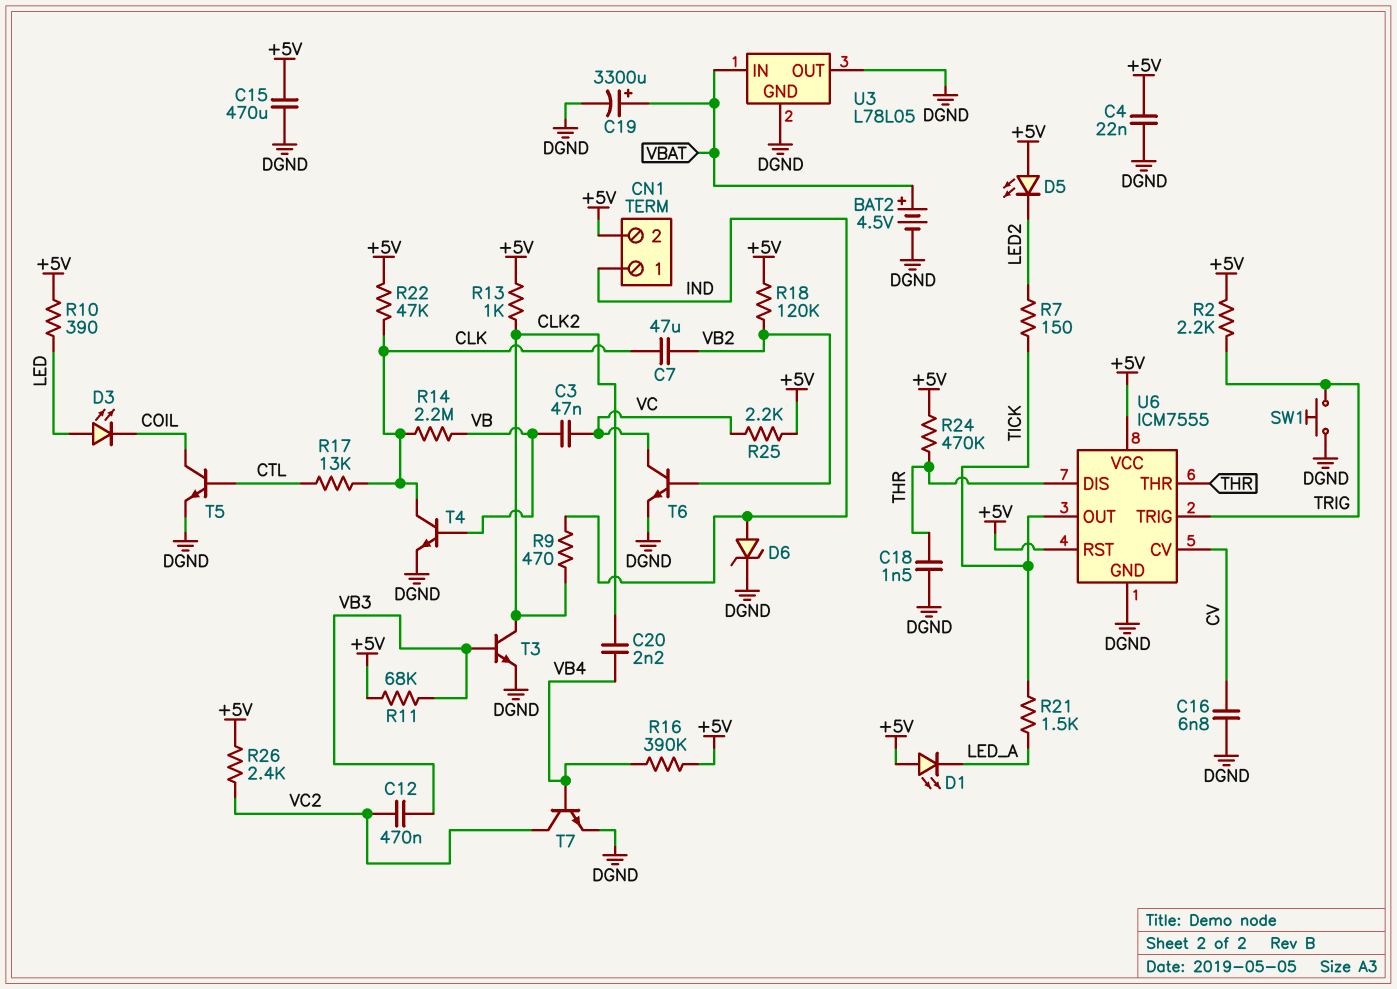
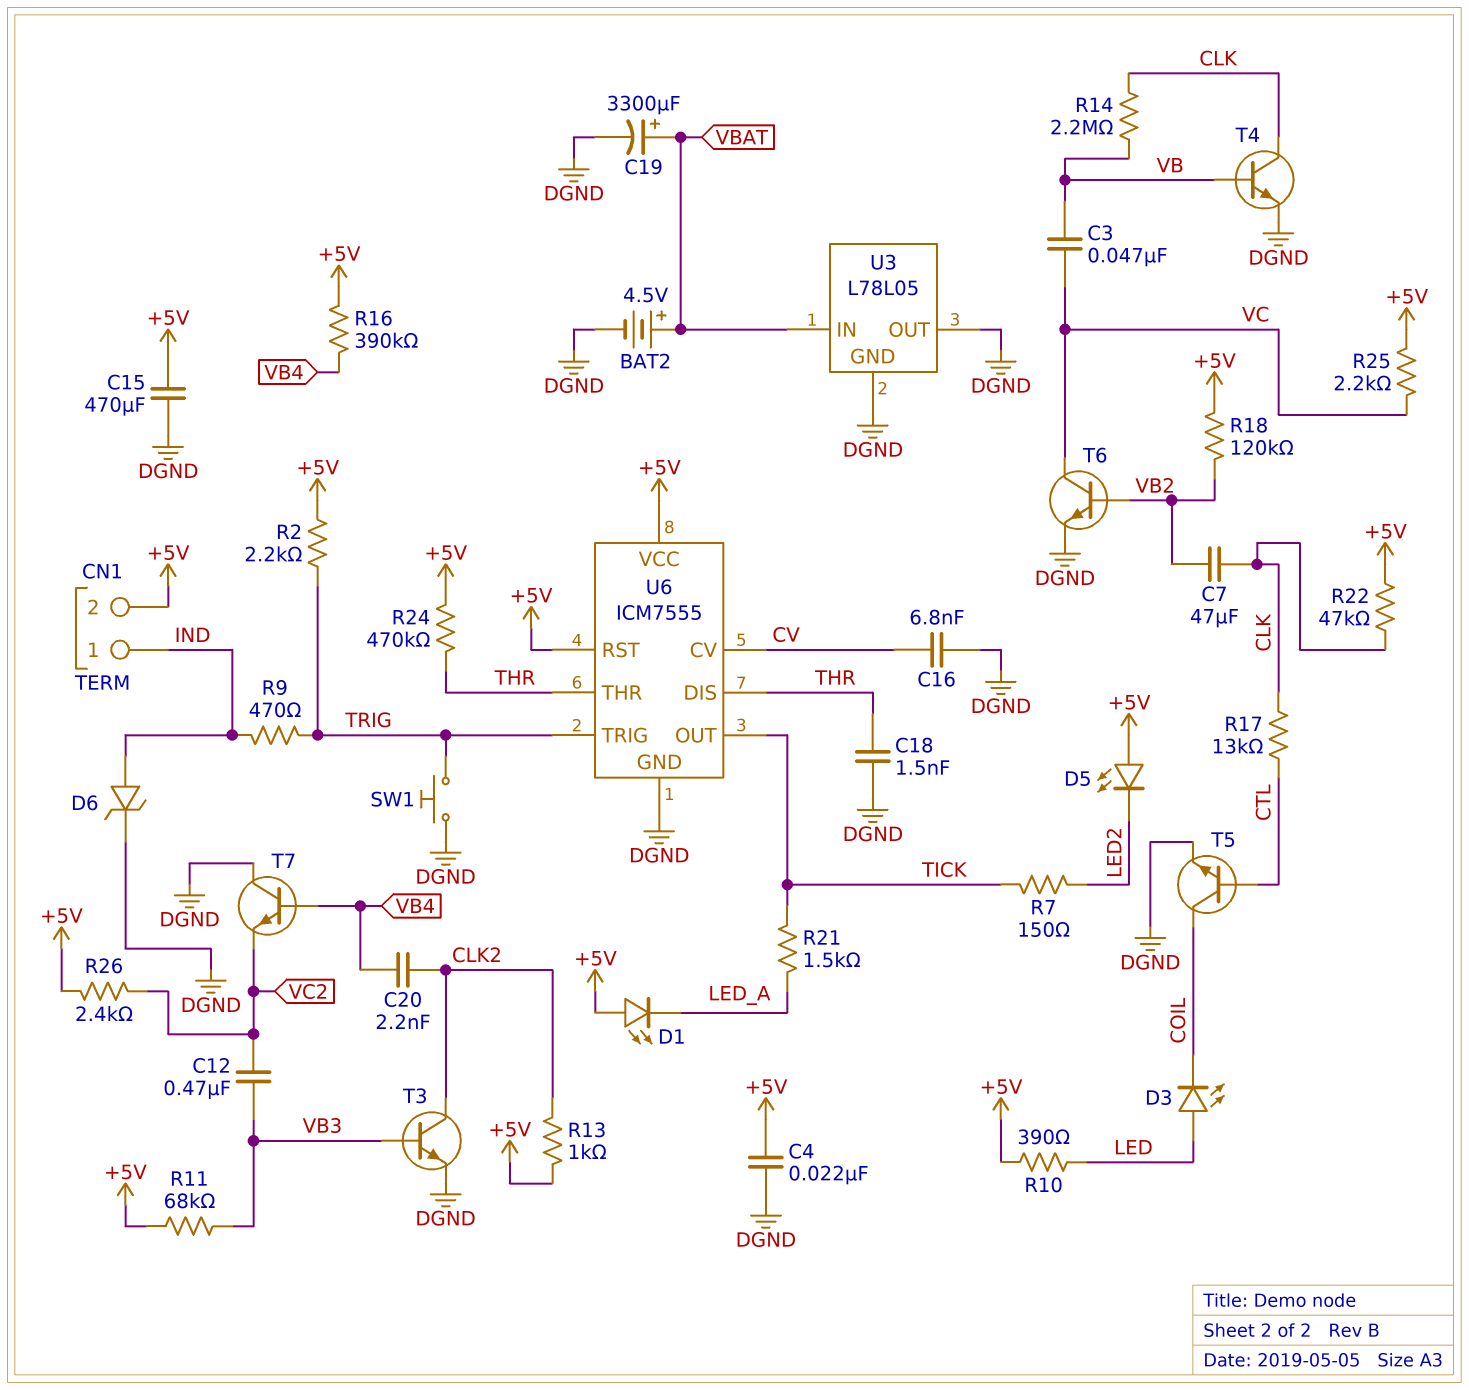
R9: 470 (CLK2, IND) -> 470 (IND, TRIG)
T7: NPN (B VB4, C VC2, E DGND) -> NPN (B VB4, C DGND, E VC2)

